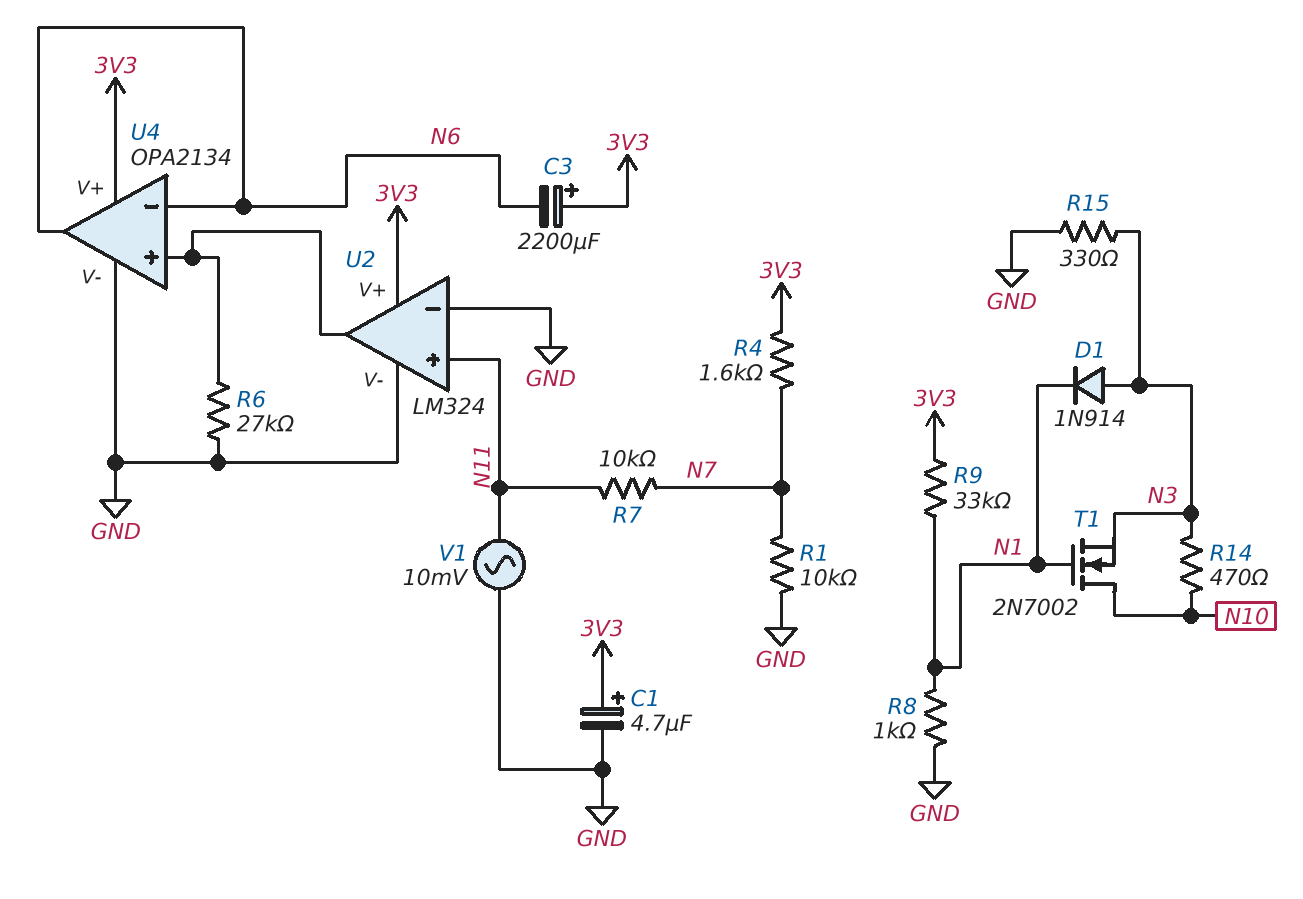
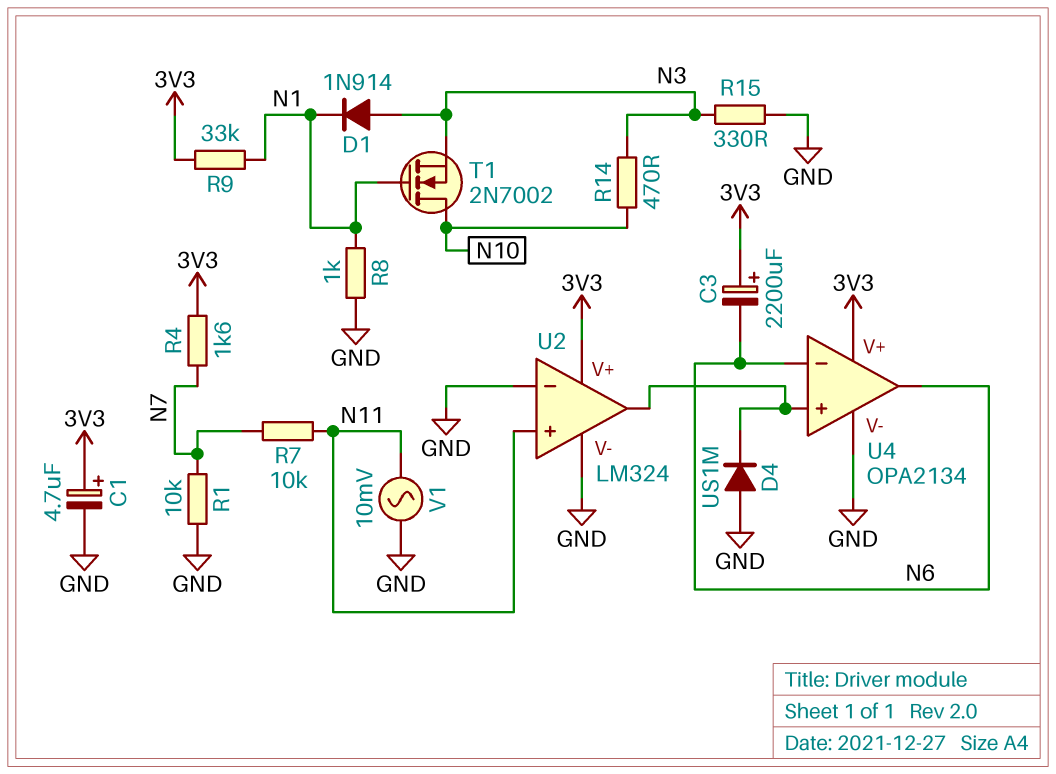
D4: none -> diode US1M (A GND, K U2/out)
R6: 27k (GND, U2/out) -> none

